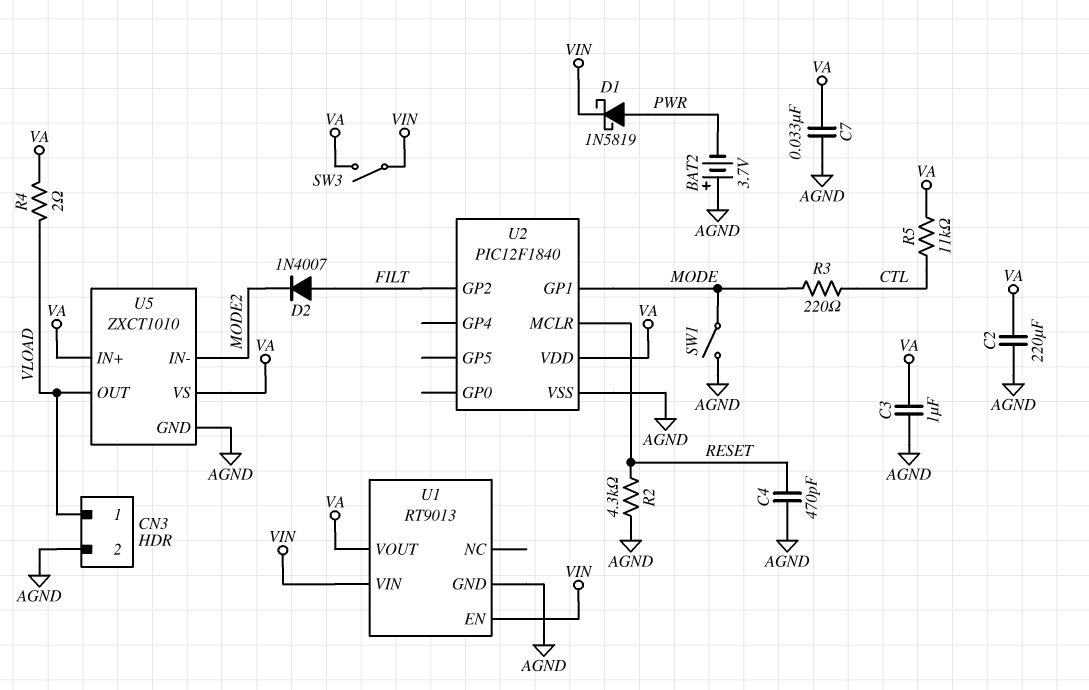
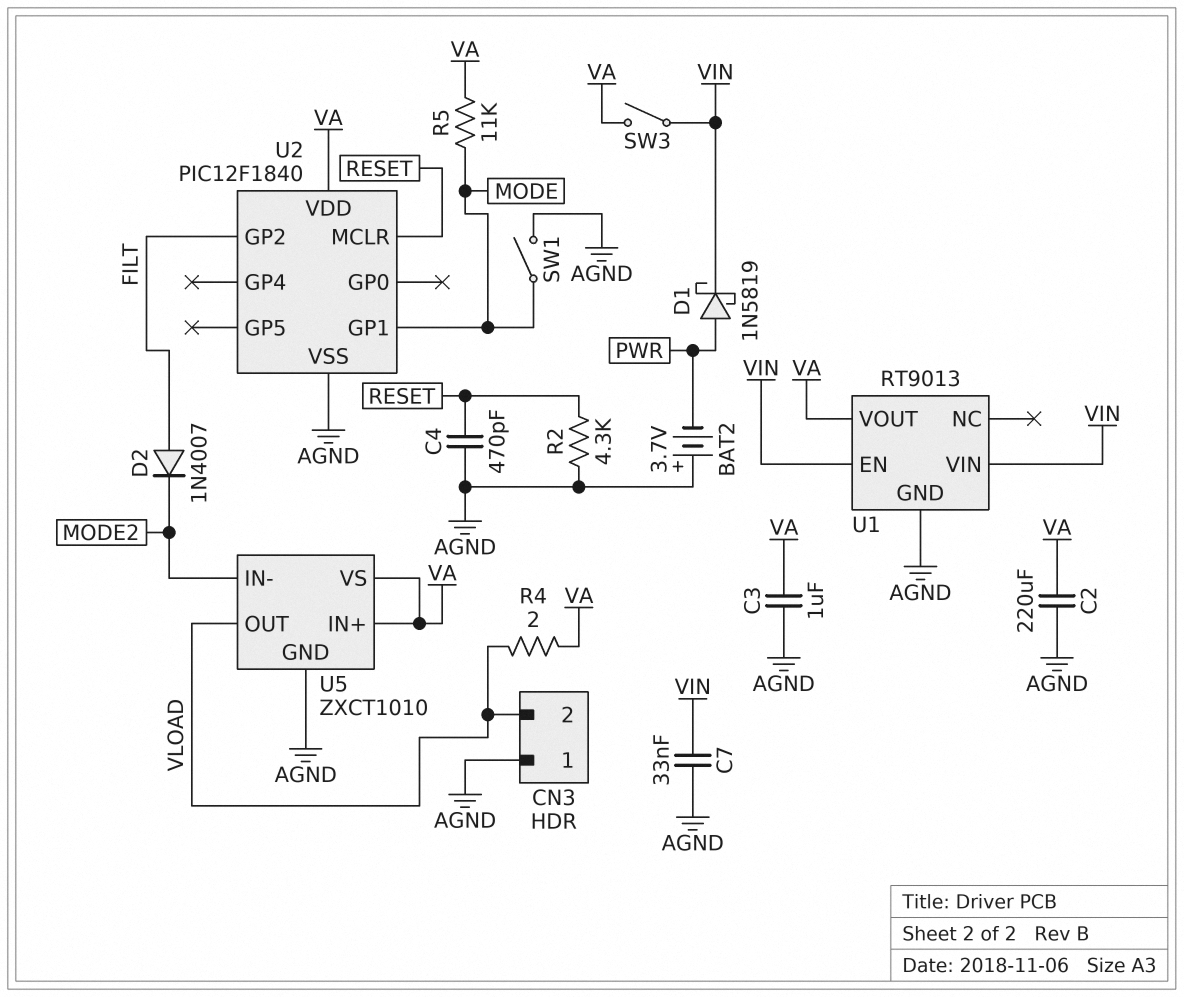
C7: 33nF (AGND, VA) -> 33nF (AGND, VIN)
CN3 pin 1: VLOAD -> AGND
CN3 pin 2: AGND -> VLOAD
R3: 220 (CTL, MODE) -> none
R5: 11k (CTL, VA) -> 11k (MODE, VA)

